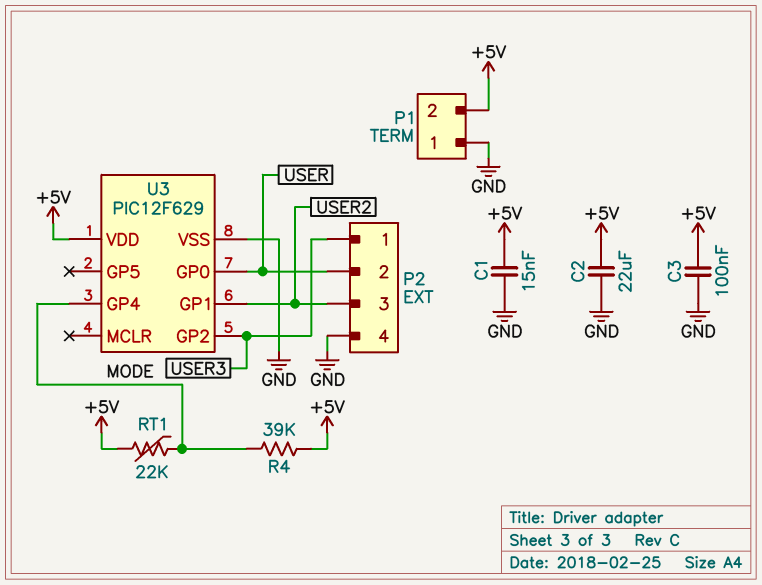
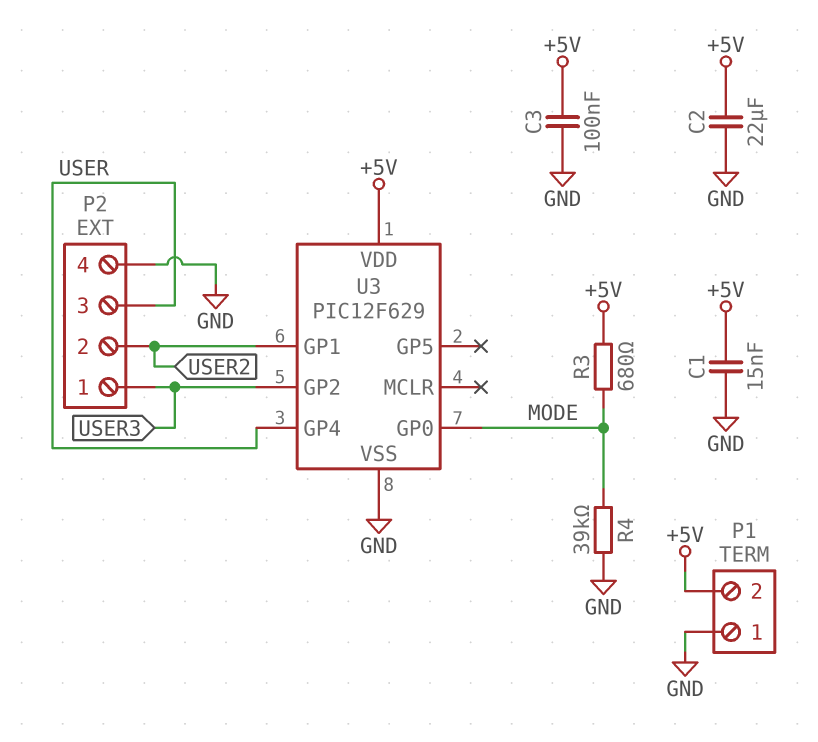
P2 pin 2: USER -> USER2
P2 pin 3: USER2 -> USER
R3: none -> 680 (+5V, MODE)
R4: 39k (+5V, MODE) -> 39k (GND, MODE)
RT1: 22k (+5V, MODE) -> none
U3 pin GP0: USER -> MODE
U3 pin GP4: MODE -> USER

